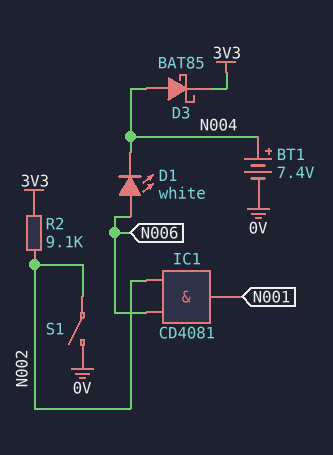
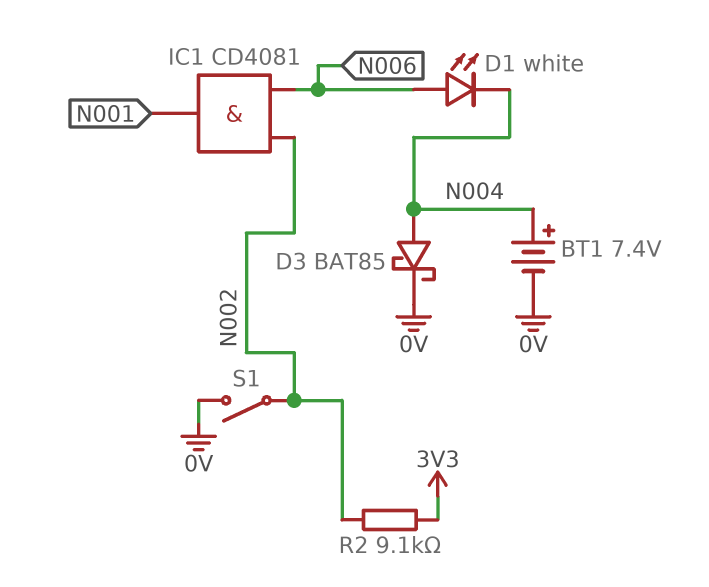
D3: schottky BAT85 (A N004, K 3V3) -> schottky BAT85 (A N004, K 0V)

